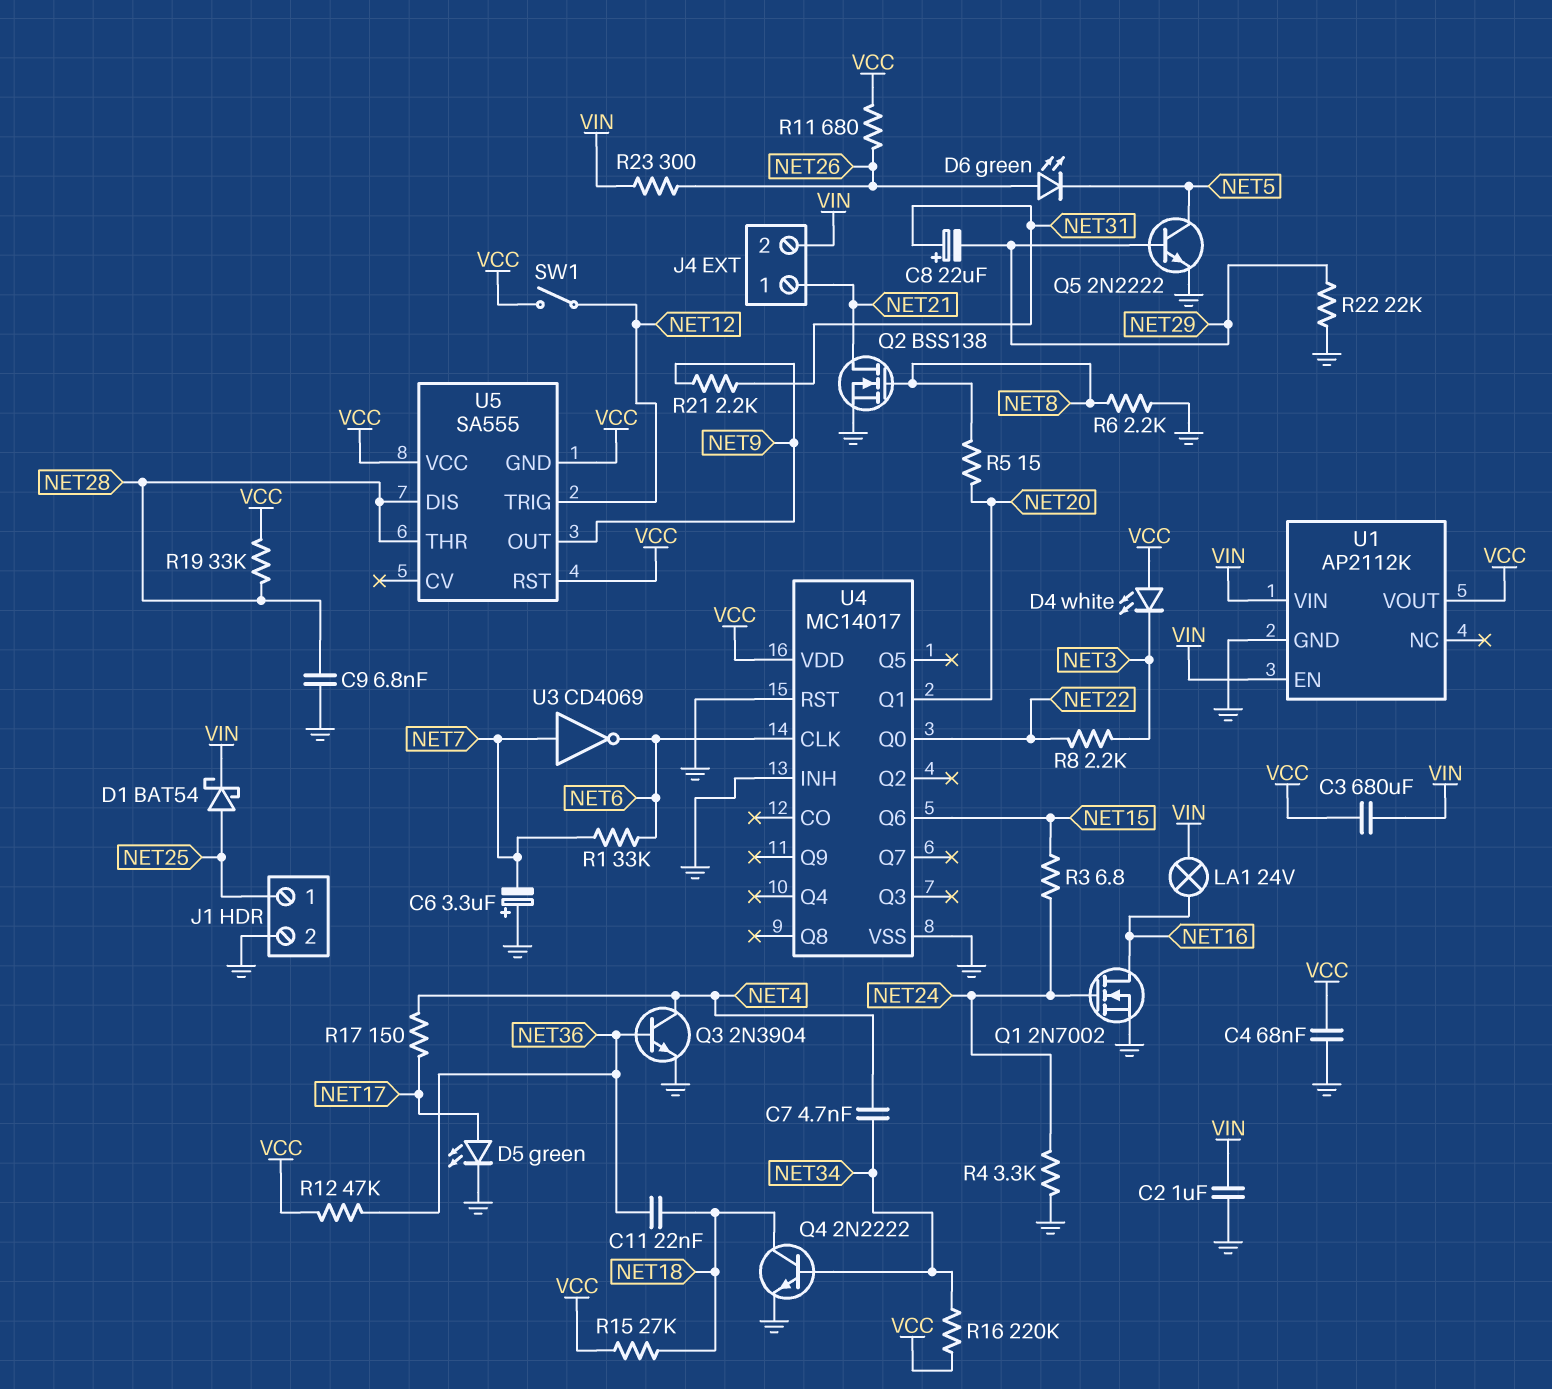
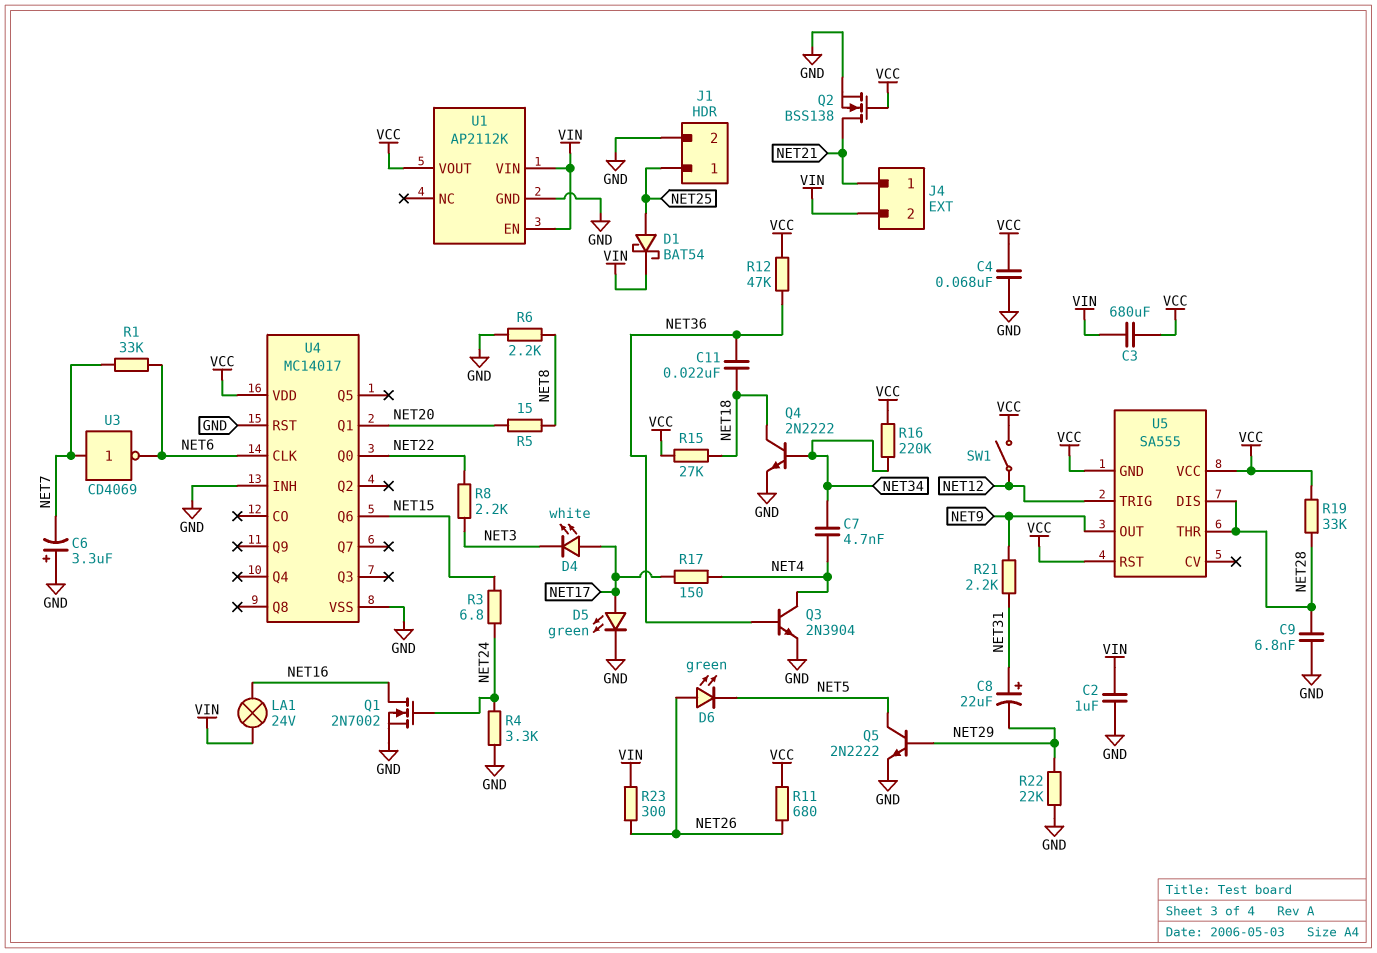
D4: LED white (A VCC, K NET3) -> LED white (A NET17, K NET3)
Q2: NMOS BSS138 (G NET8, D NET21, S GND) -> NMOS BSS138 (G VCC, D NET21, S GND)

